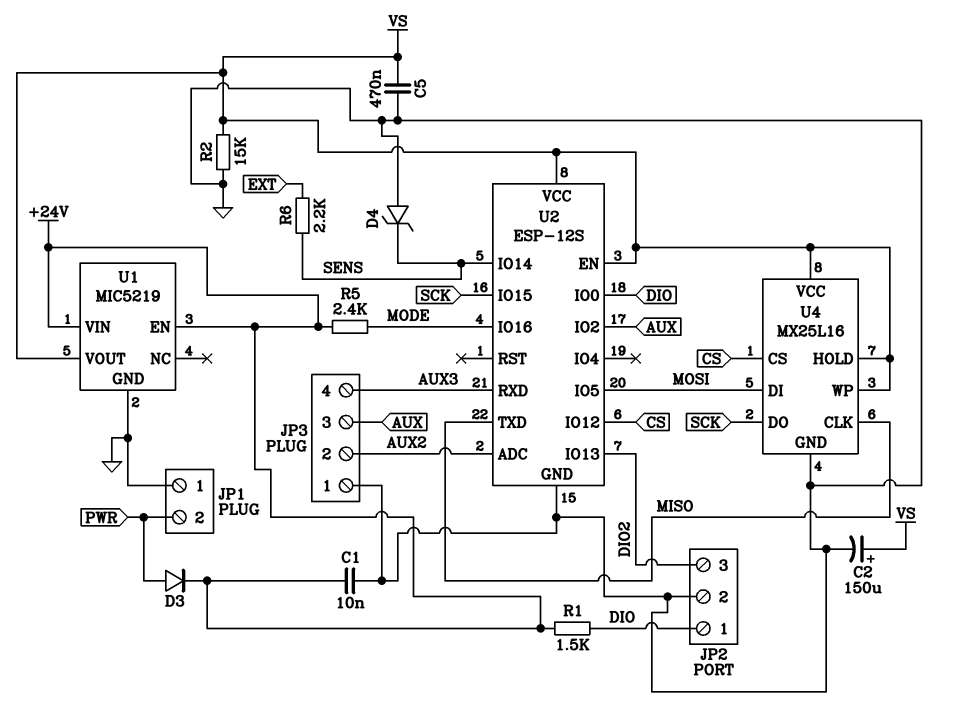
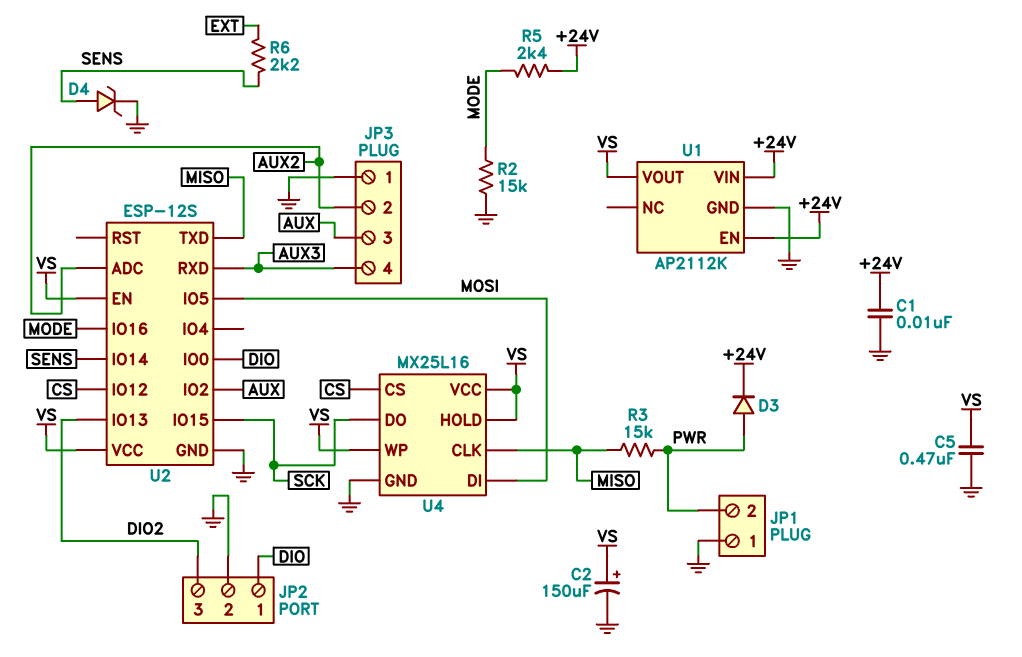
D4: zener (A GND, K SENS) -> zener (A SENS, K GND)
R1: 1.5k (+24V, DIO) -> none
R2: 15k (GND, VS) -> 15k (GND, MODE)
R3: none -> 15k (MISO, PWR)
U1: MIC5219 -> AP2112K

